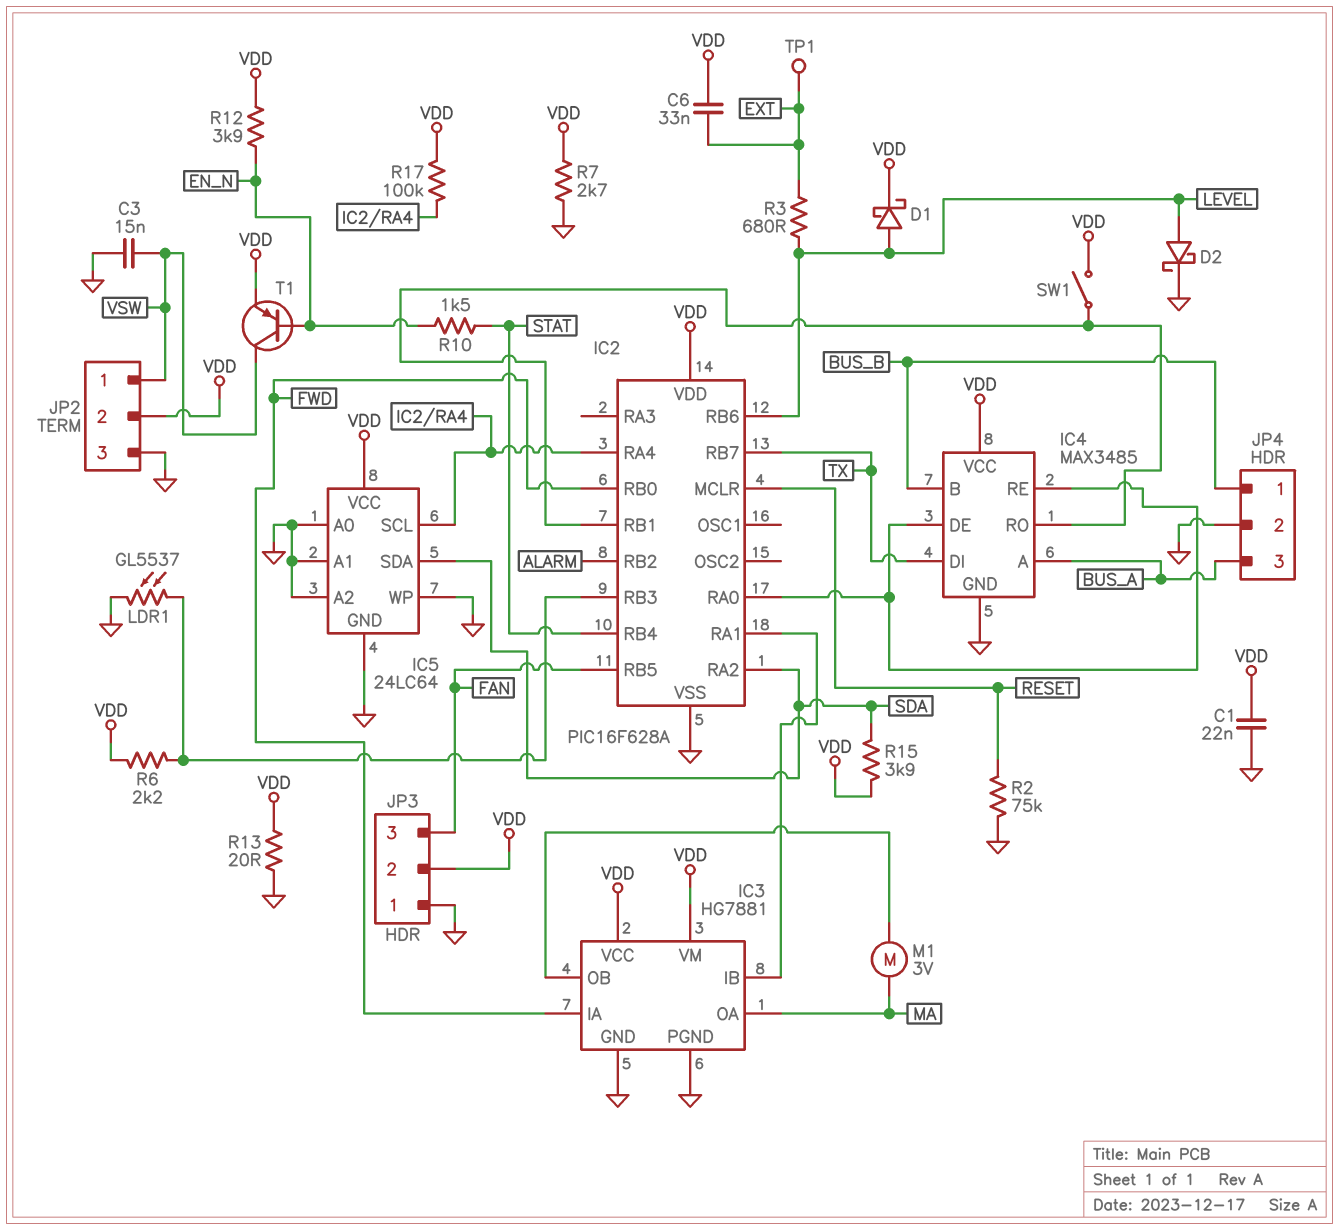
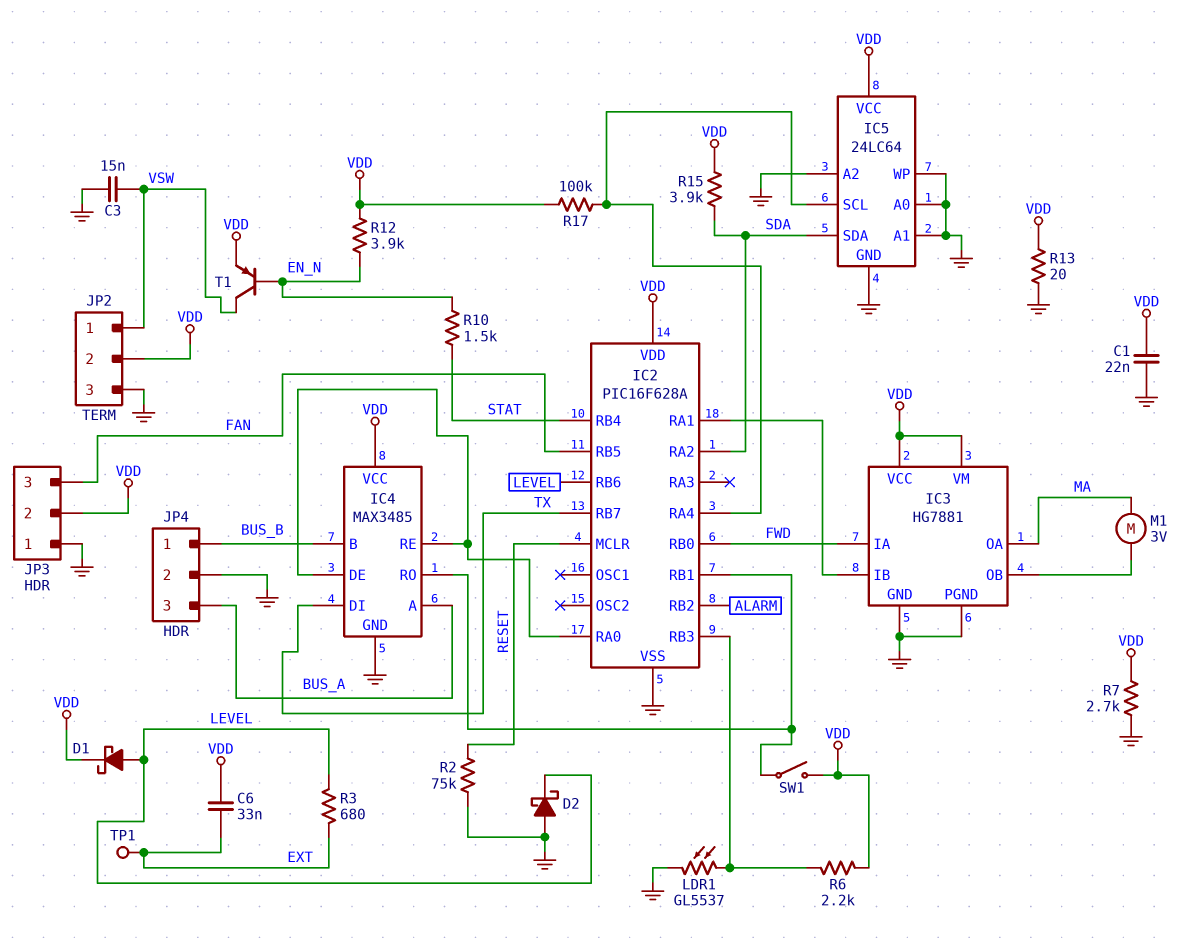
D2: schottky (A LEVEL, K GND) -> schottky (A GND, K LEVEL)

